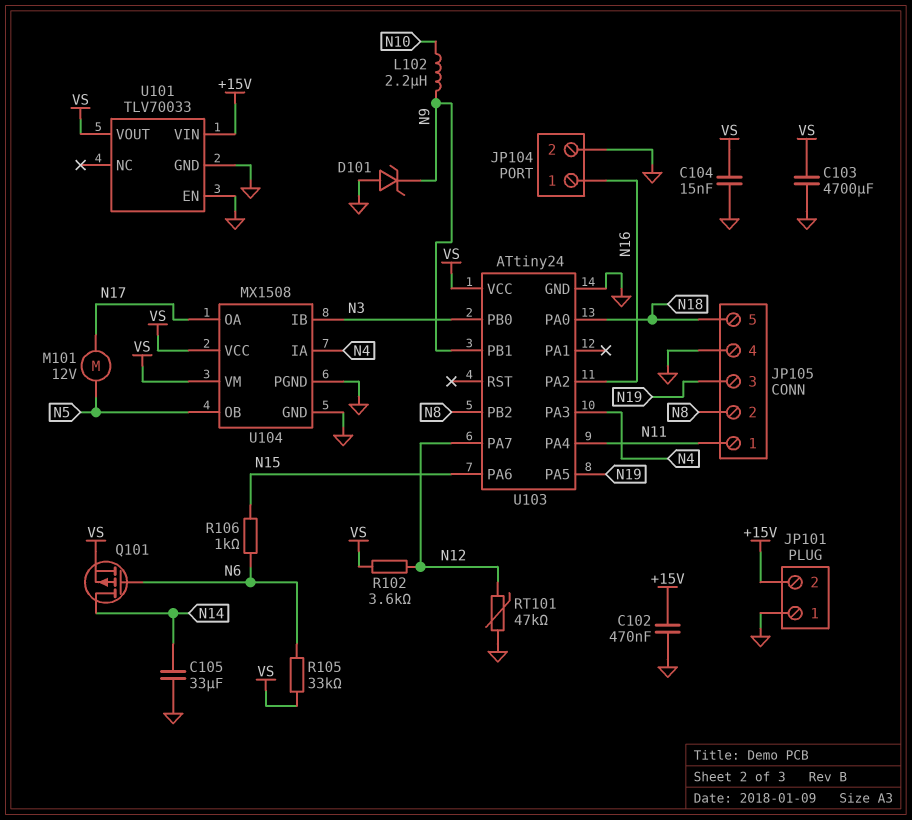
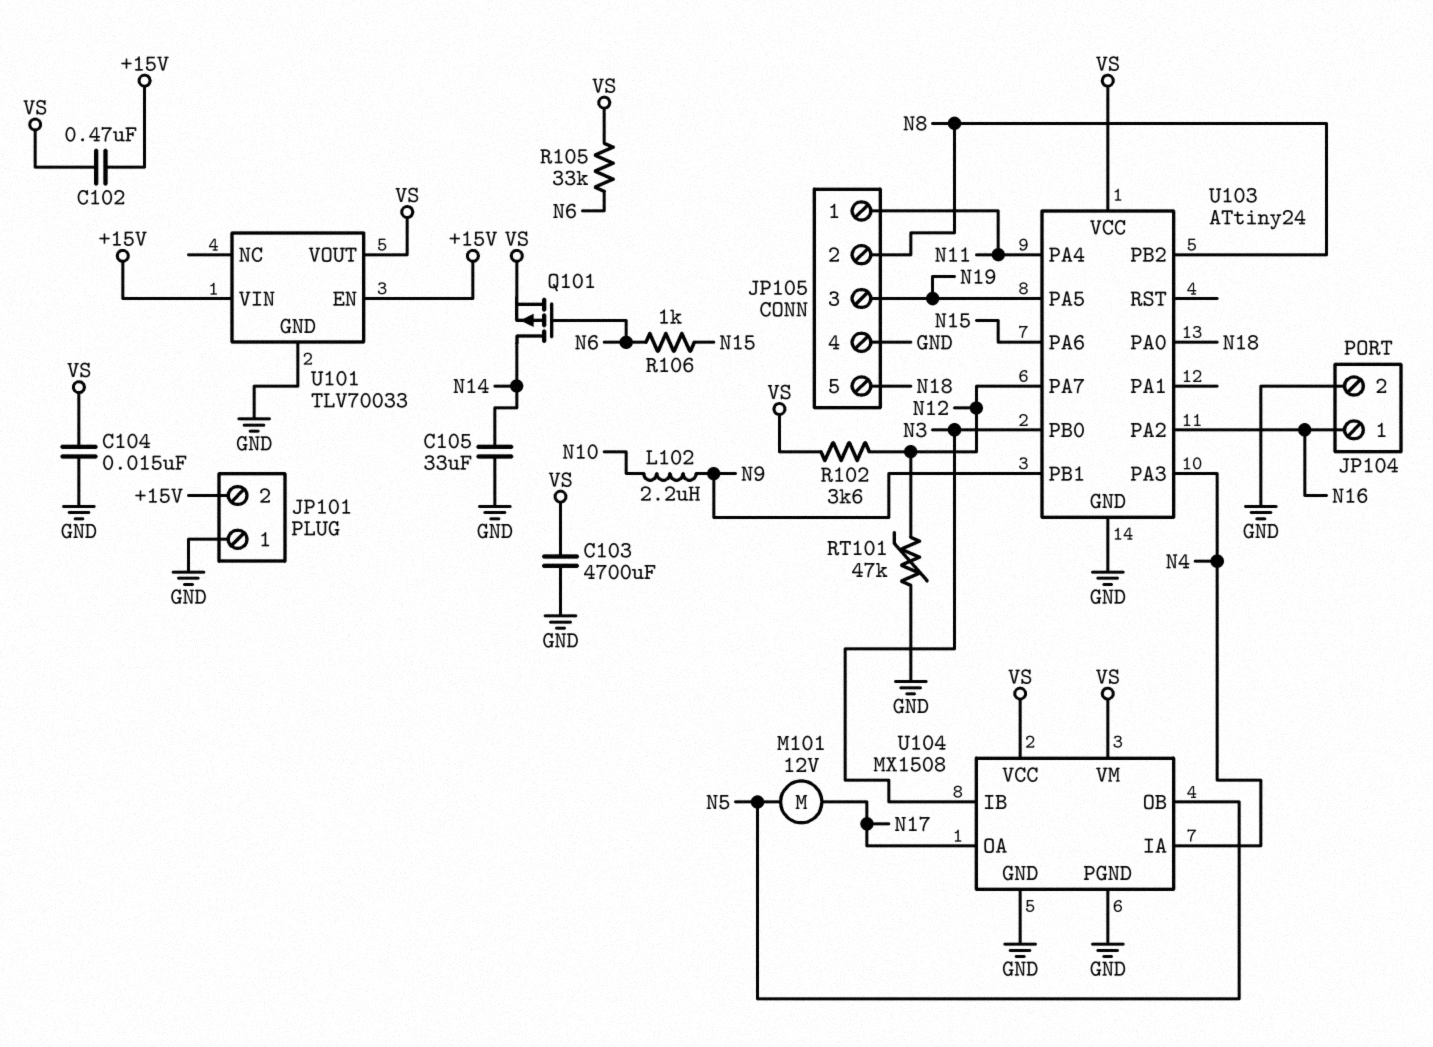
C102: 470nF (+15V, GND) -> 470nF (+15V, VS)
D101: zener (A GND, K N9) -> none
U101 pin EN: GND -> +15V

